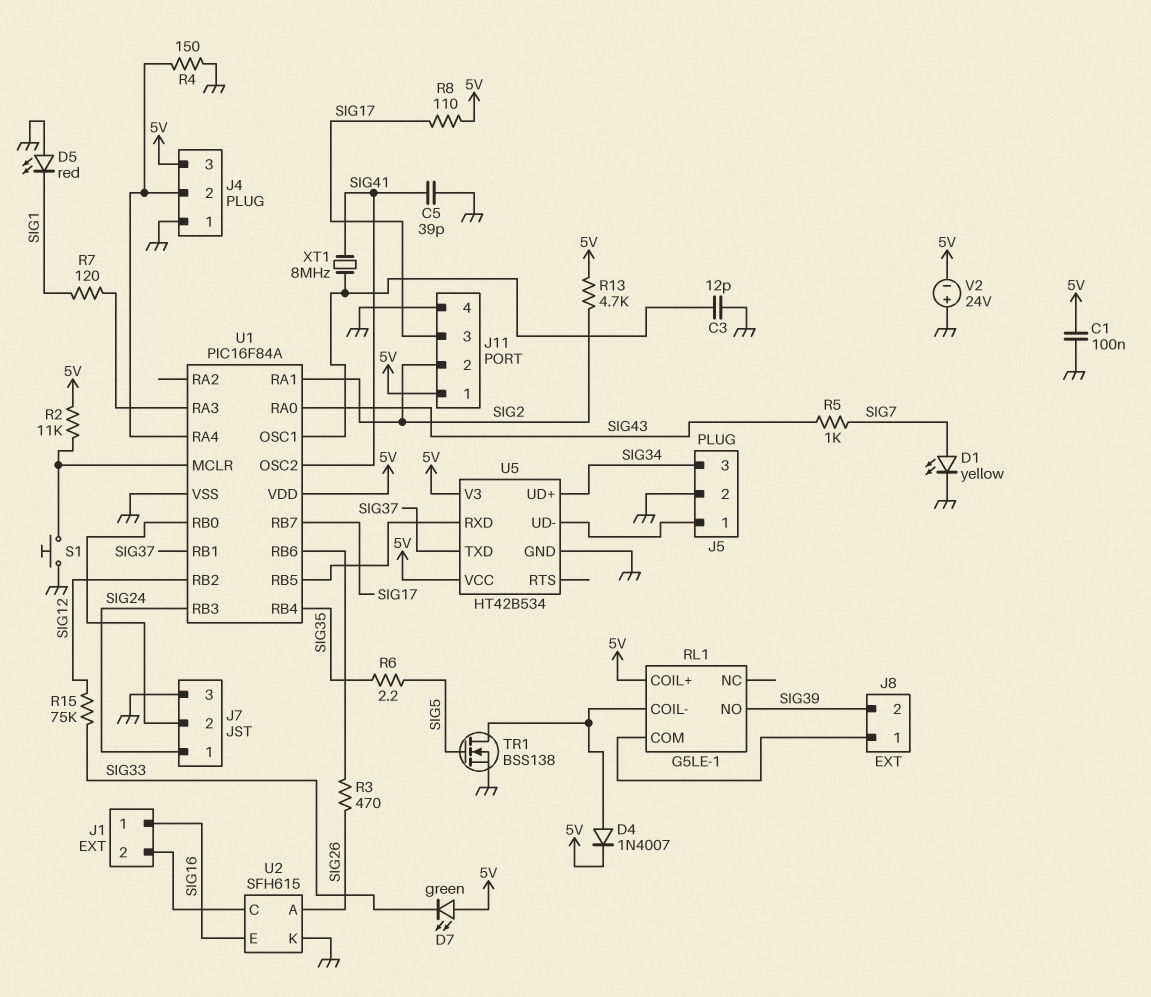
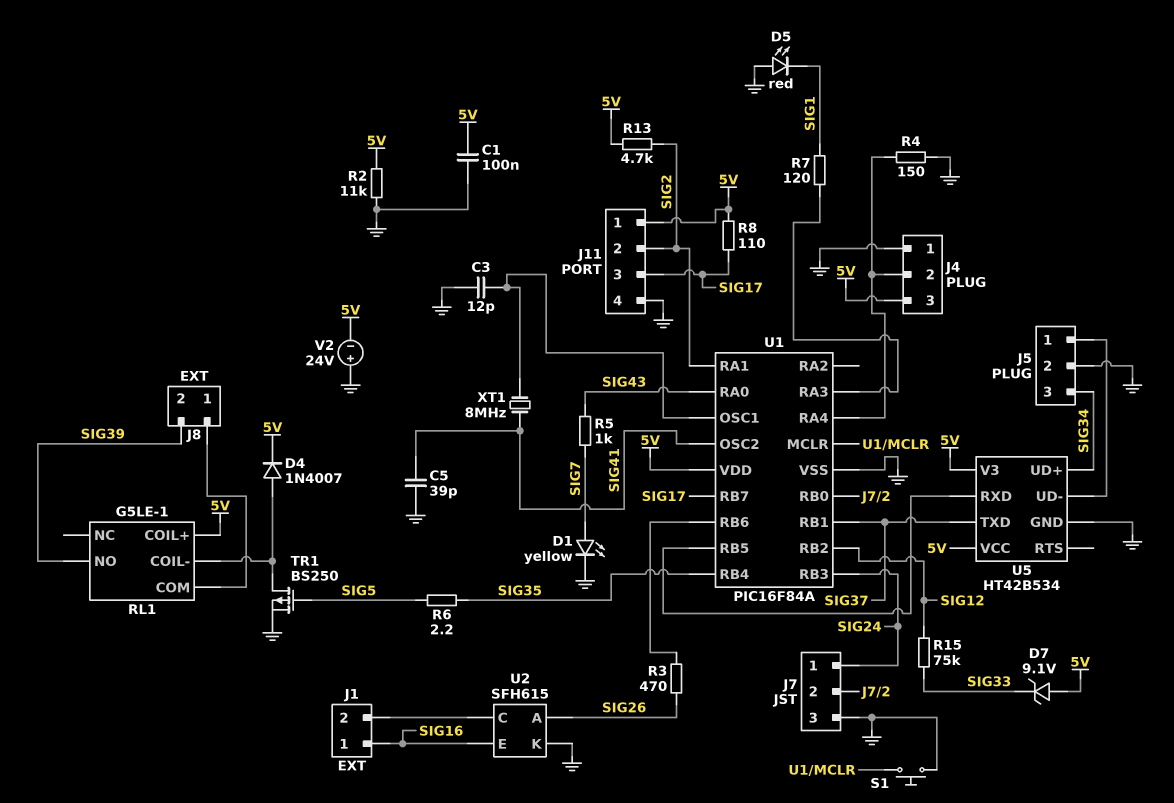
D7: LED green (A 5V, K SIG33) -> zener 9.1V (A 5V, K SIG33)
R2: 11k (5V, U1/MCLR) -> 11k (5V, GND)
TR1: NMOS BSS138 (G SIG5, D RL1/COIL-, S GND) -> PMOS BS250 (G SIG5, D RL1/COIL-, S GND)

